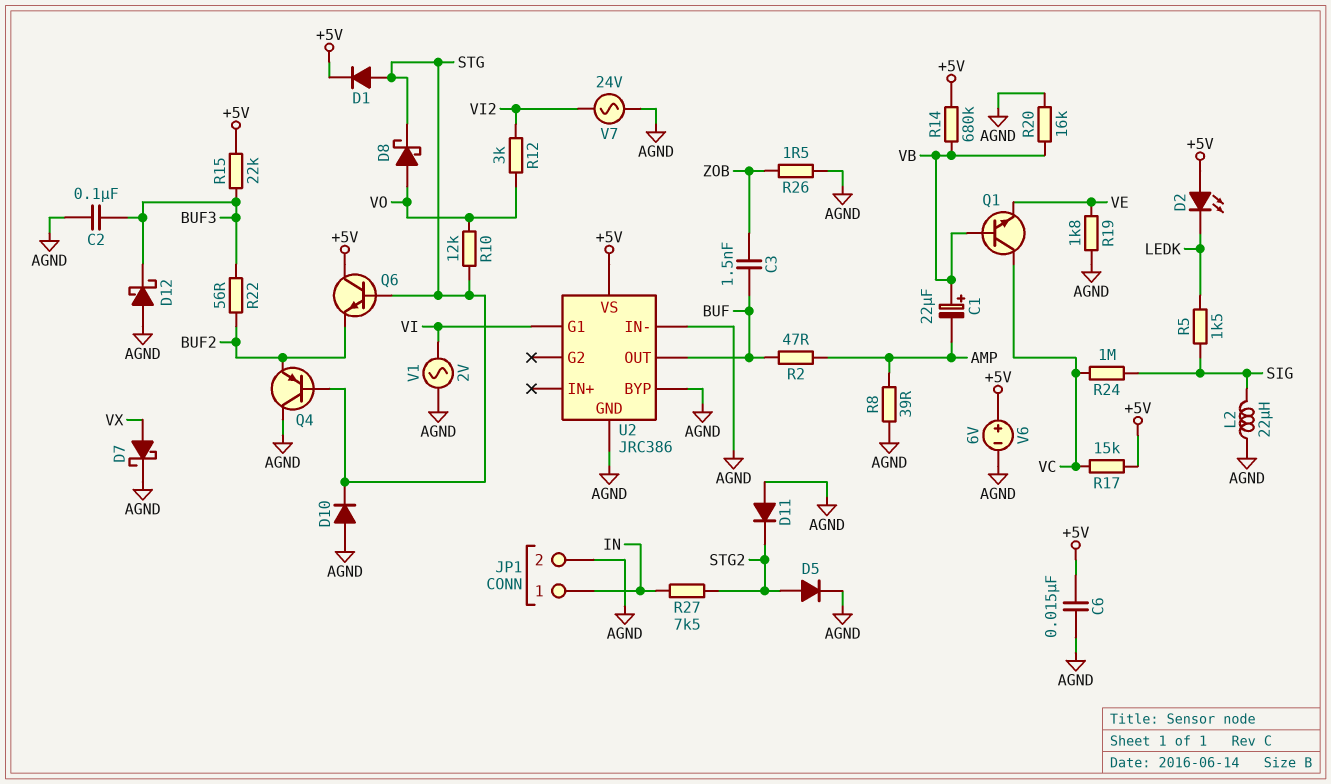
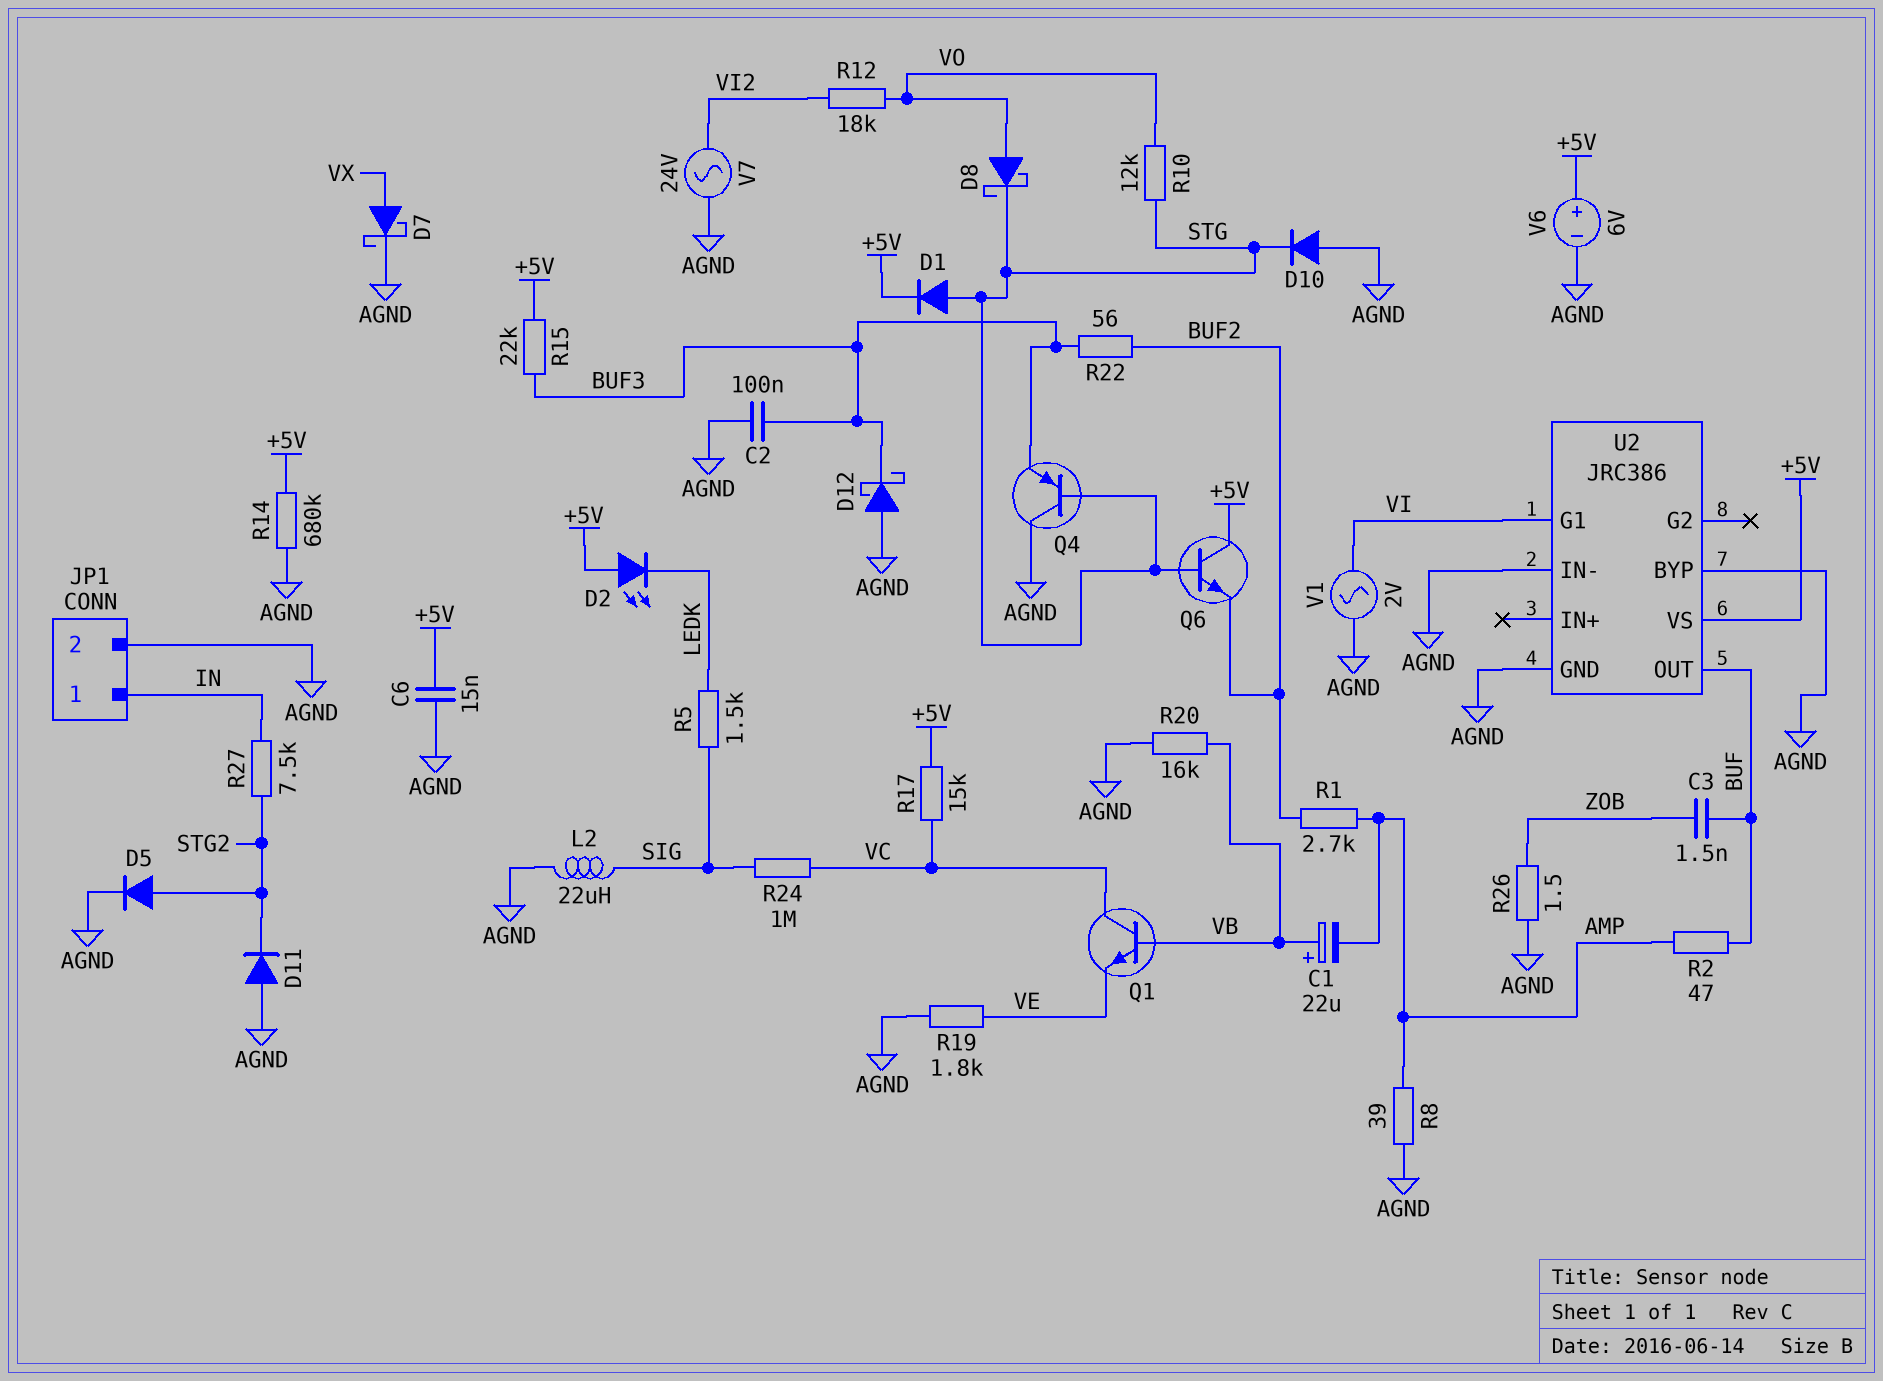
Q4: PNP (B STG, C AGND, E BUF2) -> PNP (B STG, C AGND, E BUF3)
R1: none -> 2.7k (AMP, BUF2)
R12: 3k (VI2, VO) -> 18k (VI2, VO)
R14: 680k (+5V, VB) -> 680k (+5V, AGND)

